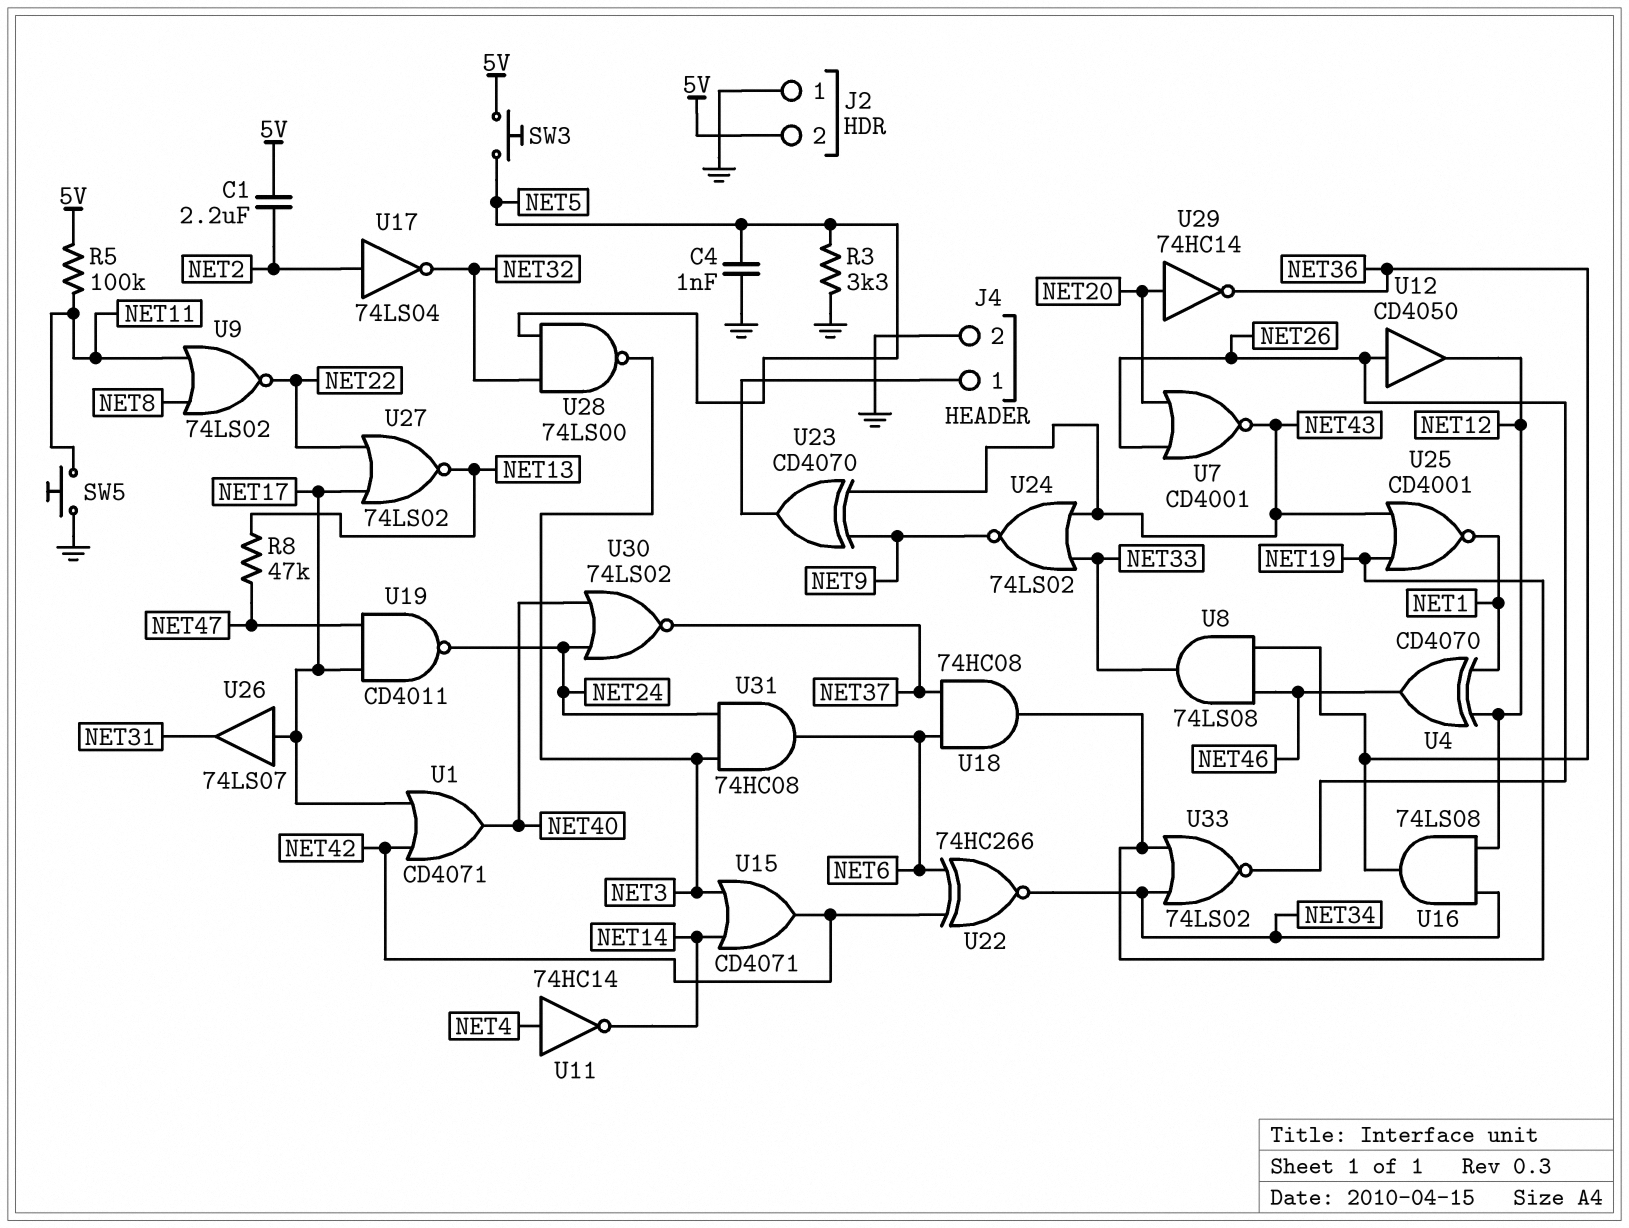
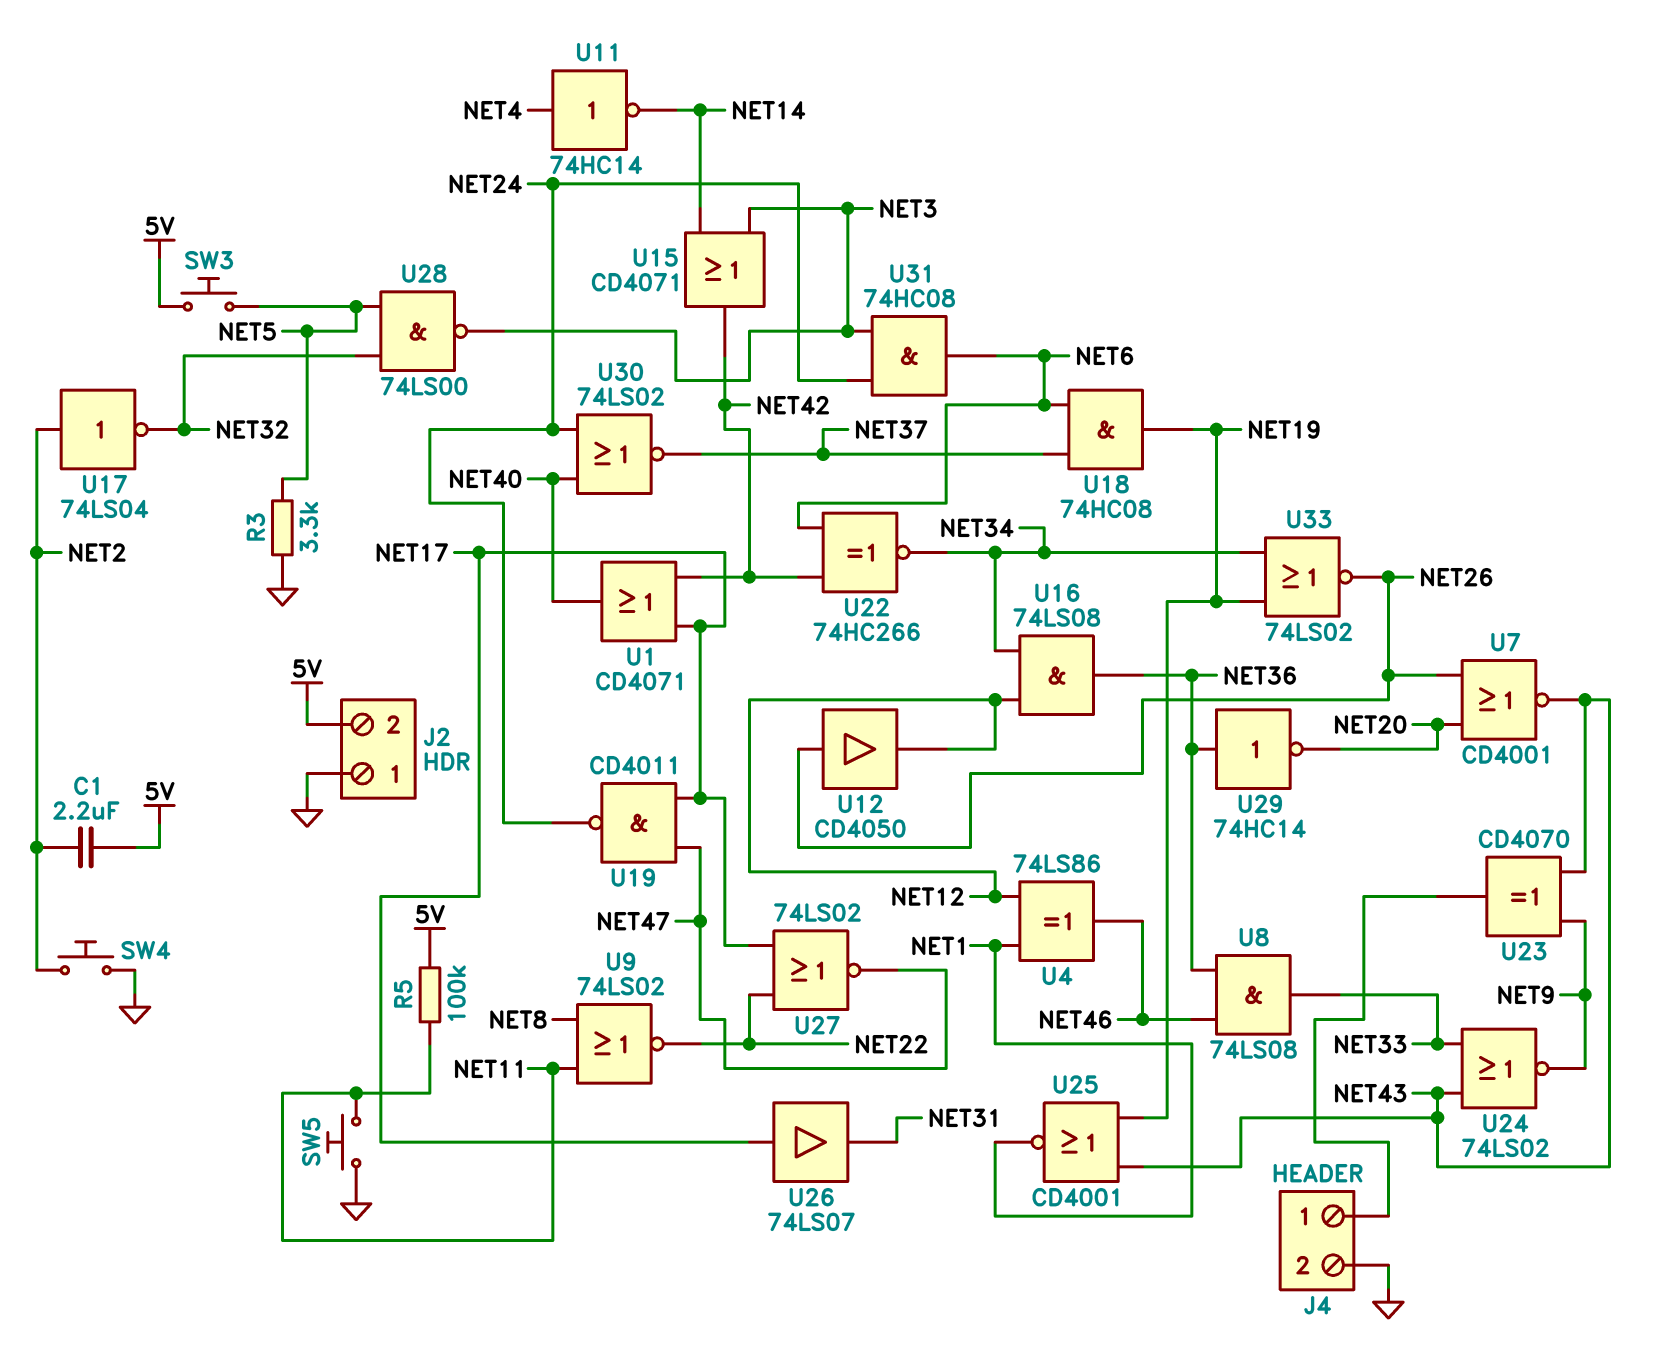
C4: 1nF (GND, NET5) -> none
R8: 47k (NET13, NET47) -> none
SW4: none -> button (GND, NET2)
U4: XOR CD4070 (in NET1, in NET12, out NET46) -> XOR 74LS86 (in NET1, in NET12, out NET46)
U27: NOR 74LS02 (in NET17, in NET22, out NET13) -> NOR 74LS02 (in NET17, in NET22, out NET47)
U29: NOT 74HC14 (in NET20, out NET36) -> NOT 74HC14 (in NET36, out NET20)

